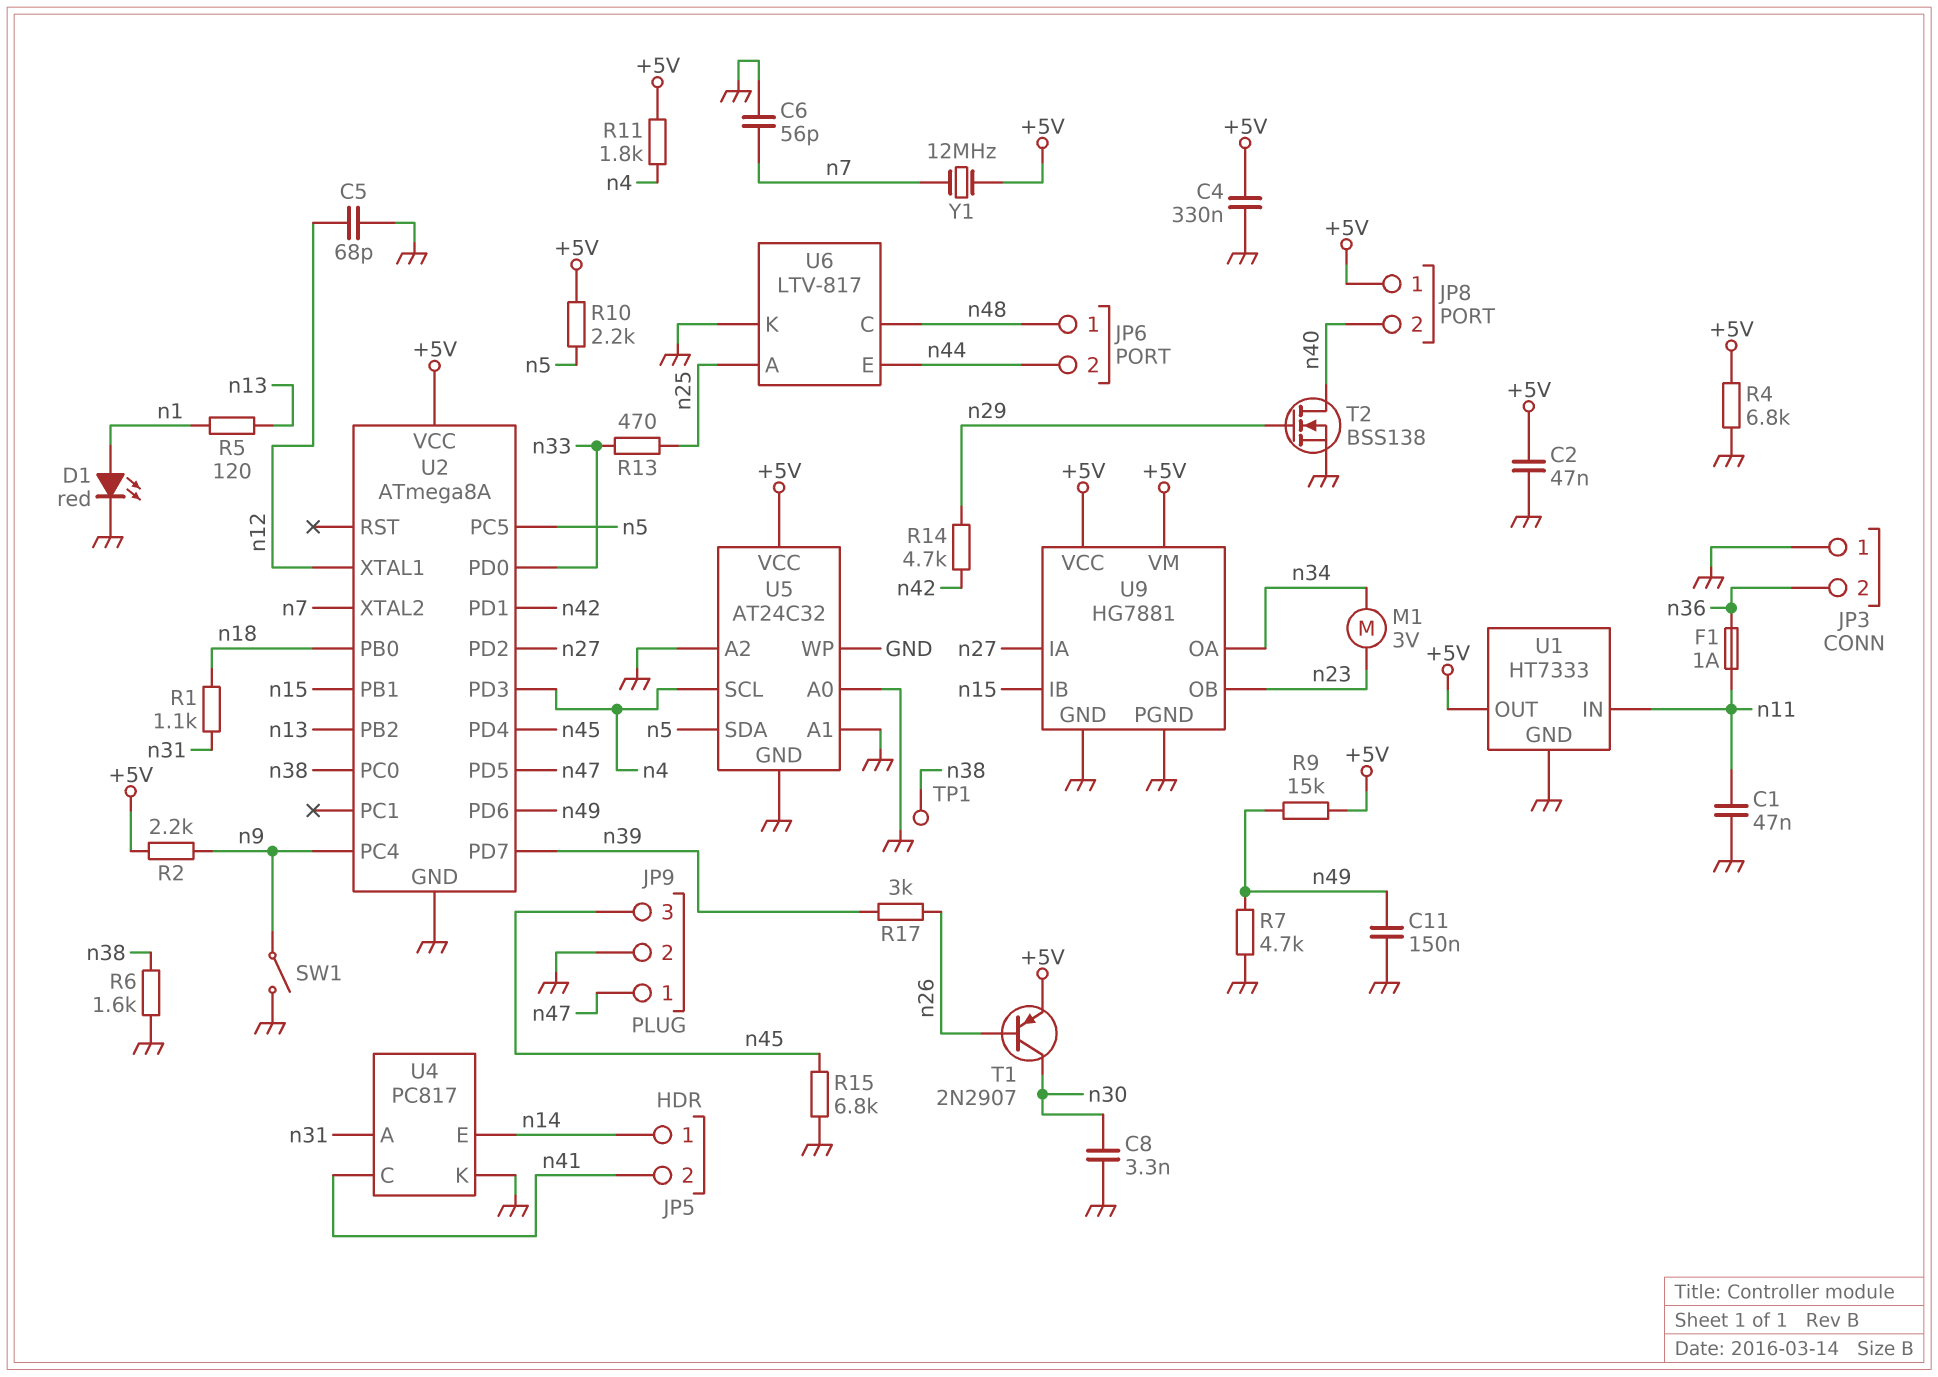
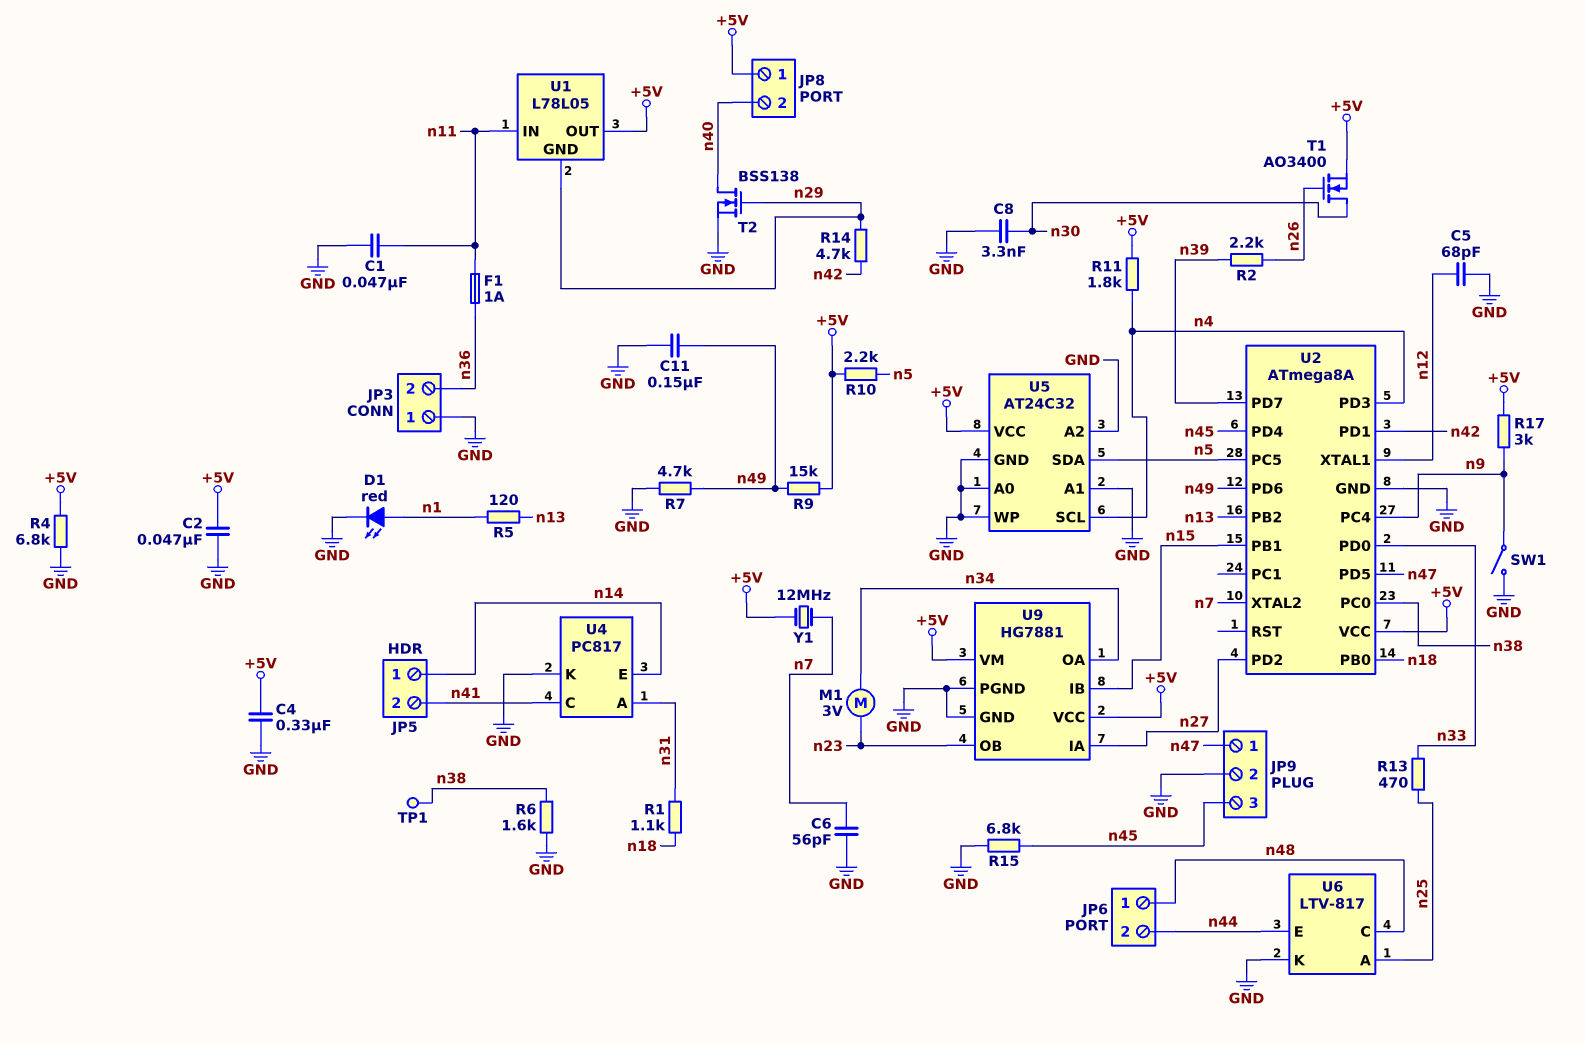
R2: 2.2k (+5V, n9) -> 2.2k (n26, n39)
R17: 3k (n26, n39) -> 3k (+5V, n9)
T1: PNP 2N2907 (B n26, C n30, E +5V) -> NMOS AO3400 (G n26, D n30, S +5V)
U1: HT7333 -> L78L05
U1 pin GND: GND -> n29

